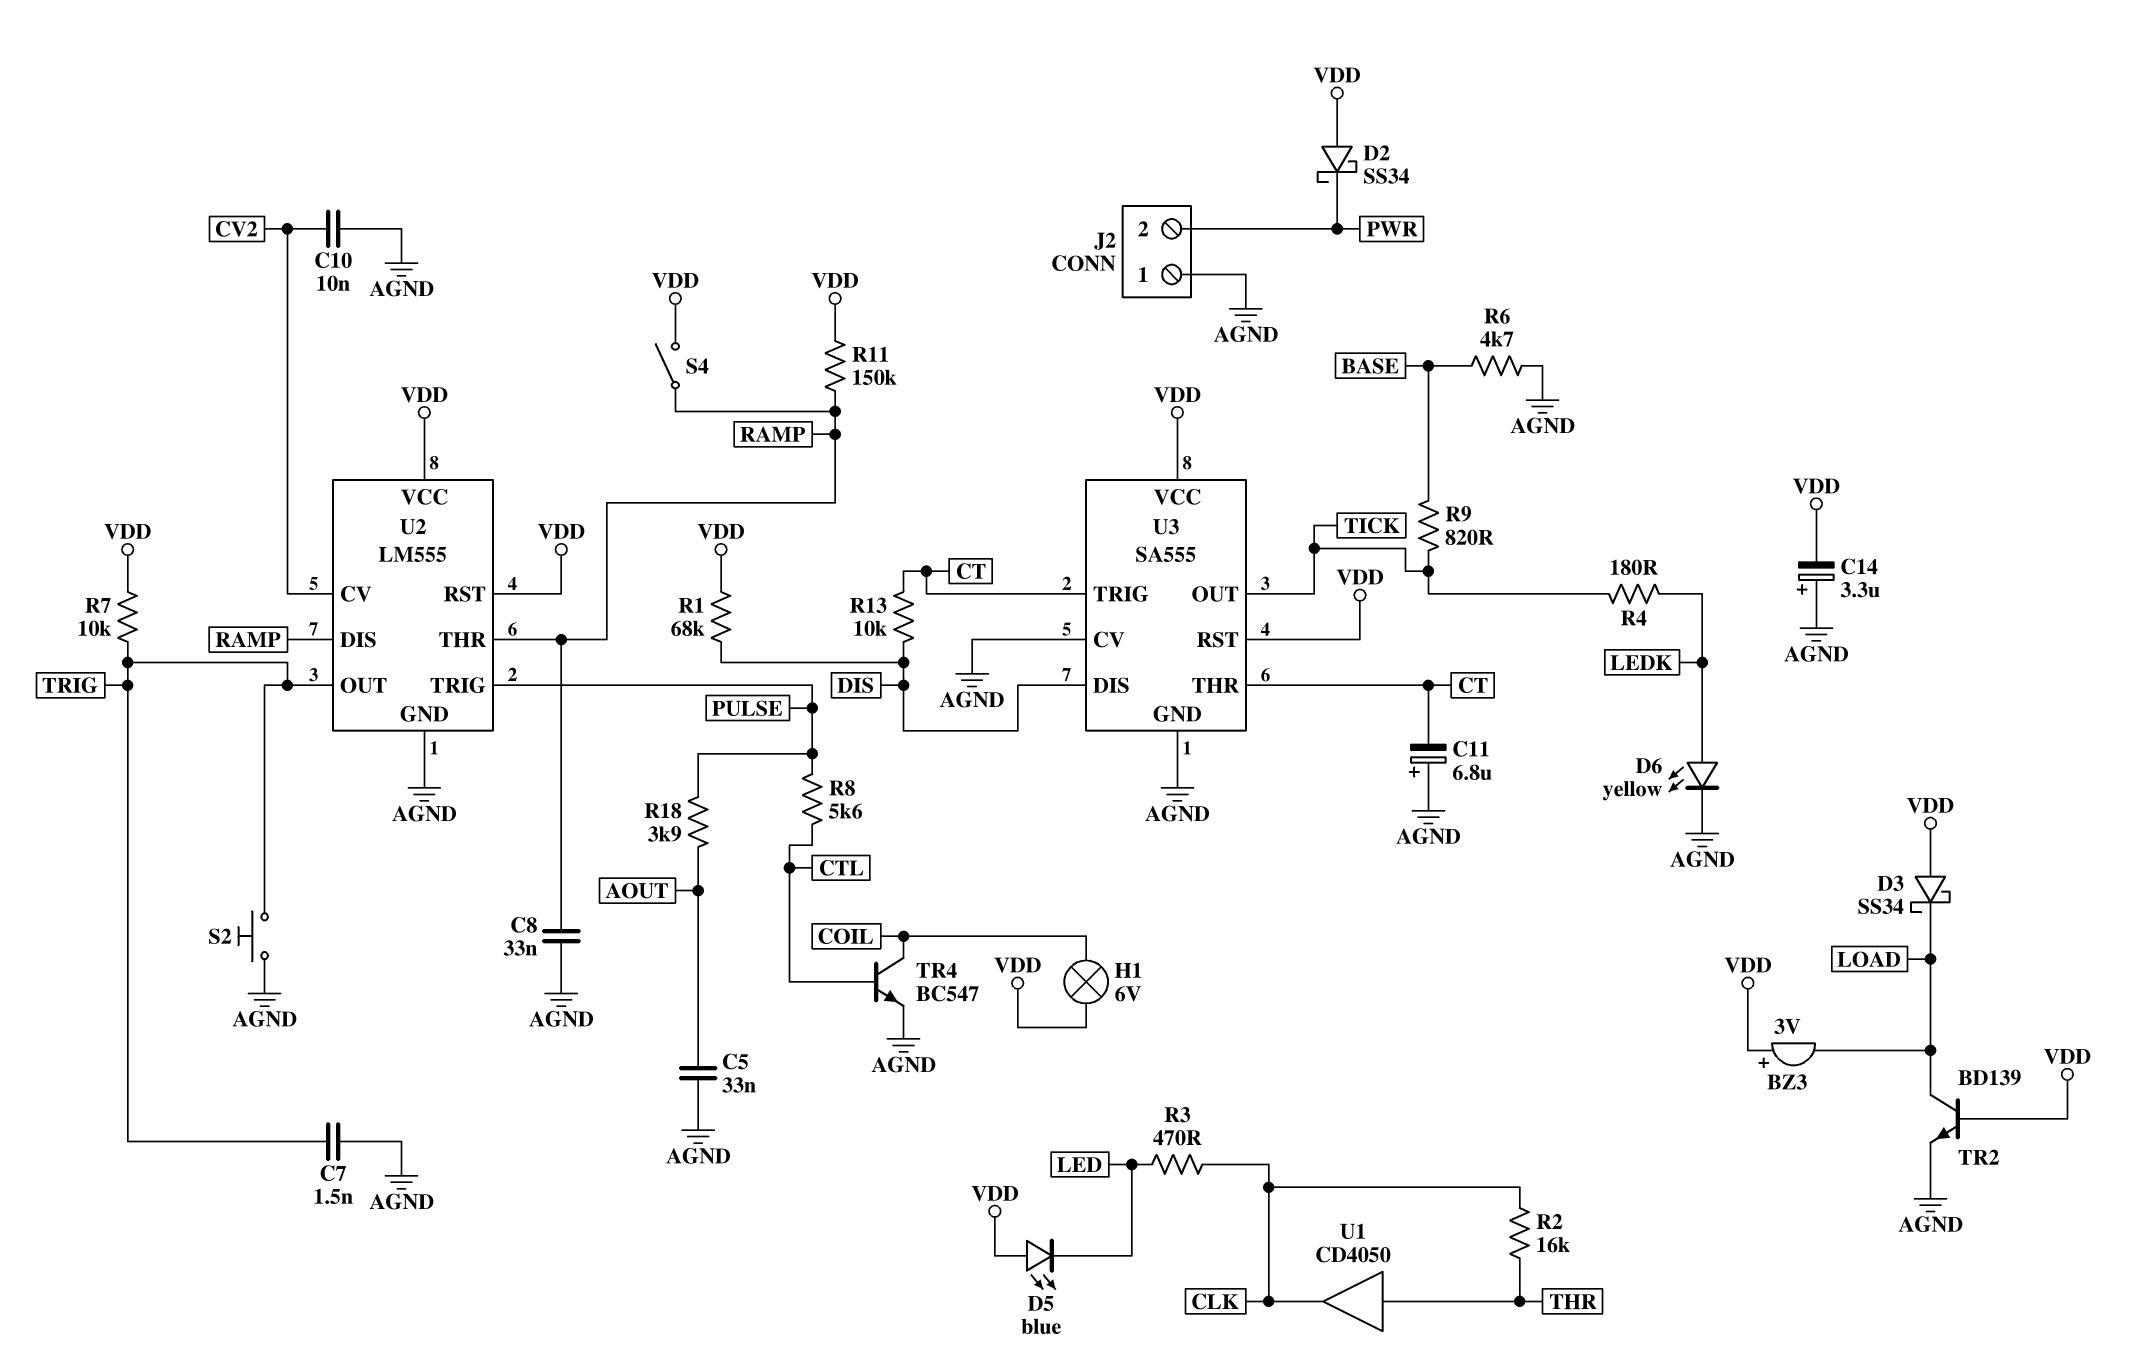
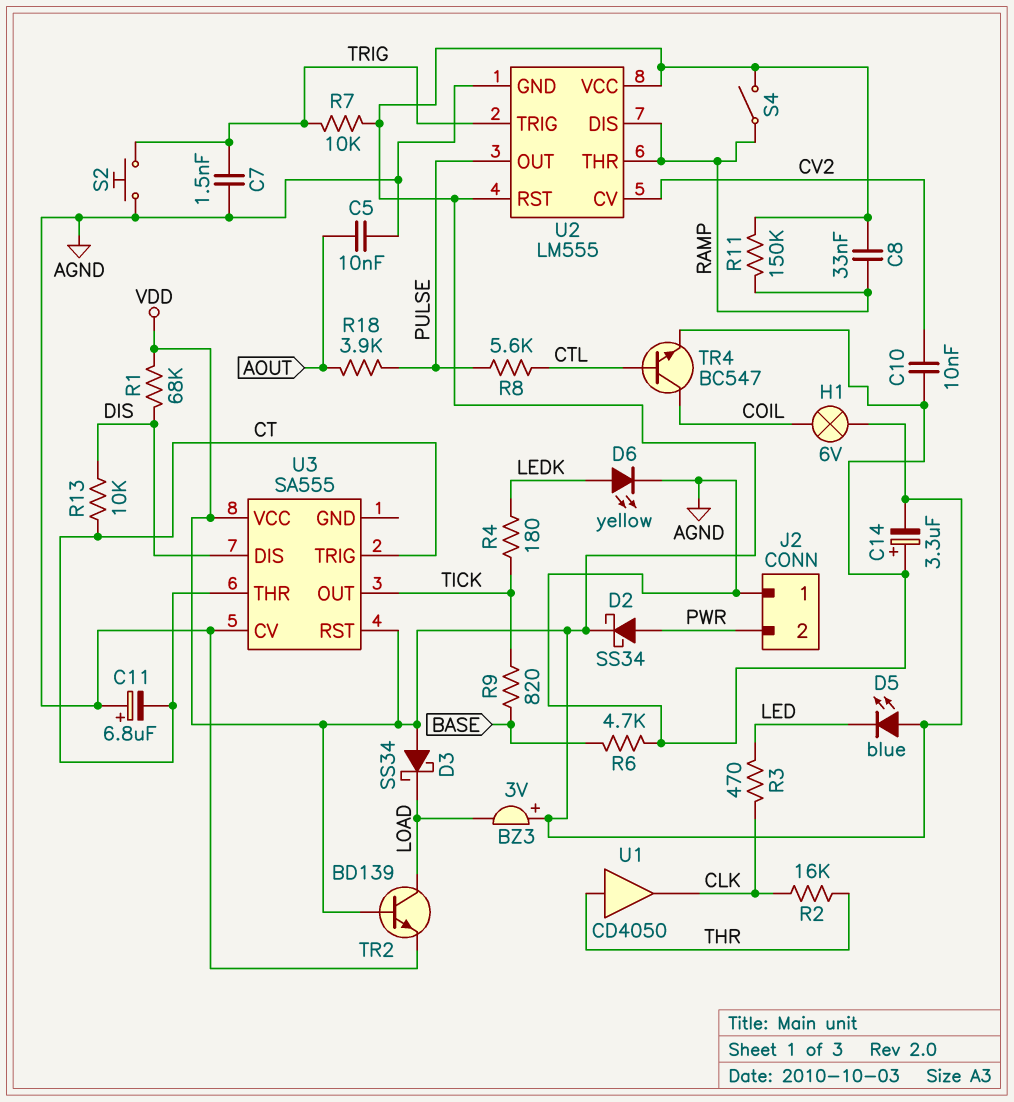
C5: 33nF (AGND, AOUT) -> 10nF (AGND, AOUT)
C8: 33nF (AGND, RAMP) -> 33nF (RAMP, VDD)
D2: schottky SS34 (A VDD, K PWR) -> schottky SS34 (A PWR, K VDD)
U2 pin OUT: TRIG -> PULSE
U2 pin TRIG: PULSE -> TRIG
U3 pin GND: AGND -> none

